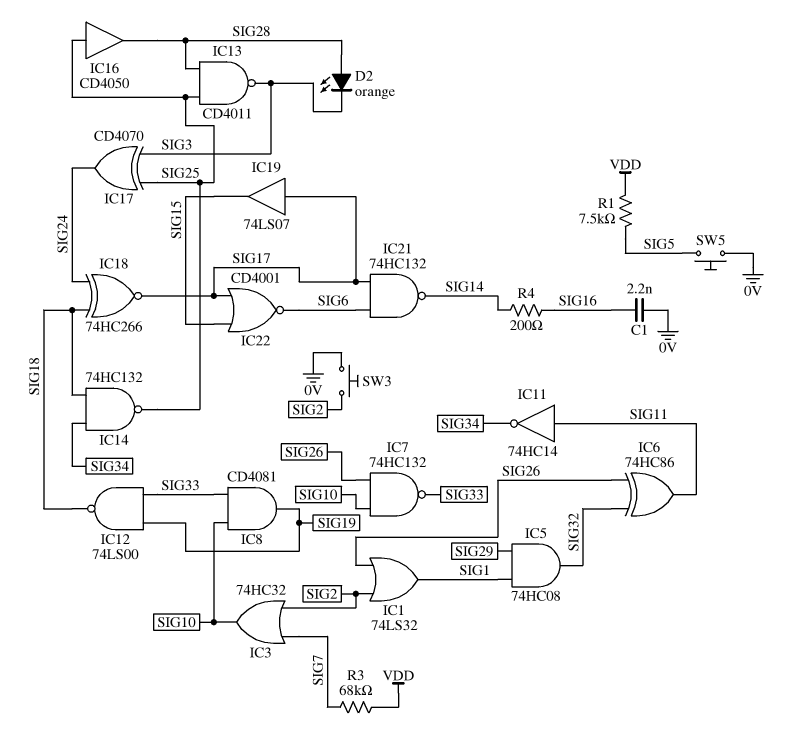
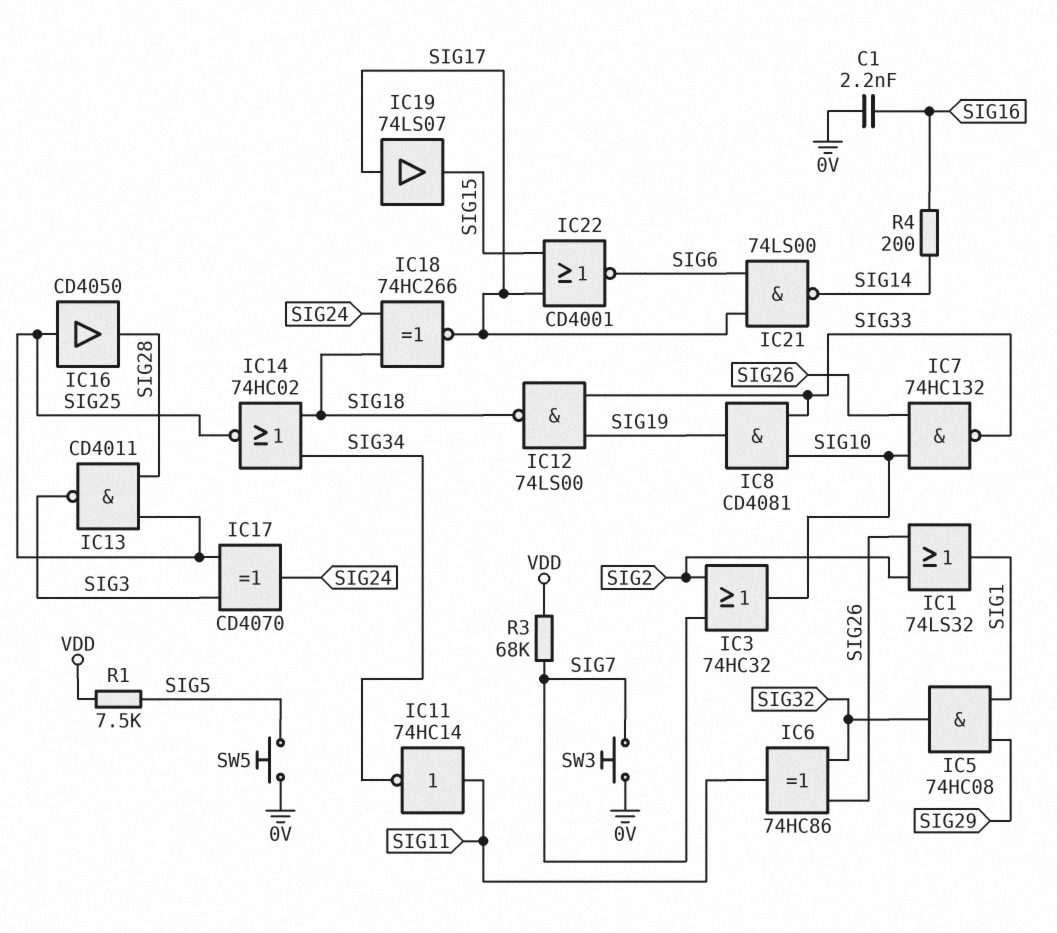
D2: LED orange (A SIG28, K SIG3) -> none
IC14: NAND 74HC132 (in SIG18, in SIG34, out SIG25) -> NOR 74HC02 (in SIG18, in SIG34, out SIG25)
IC21: NAND 74HC132 (in SIG6, in SIG17, out SIG14) -> NAND 74LS00 (in SIG6, in SIG17, out SIG14)
SW3: button (0V, SIG2) -> button (0V, SIG7)

